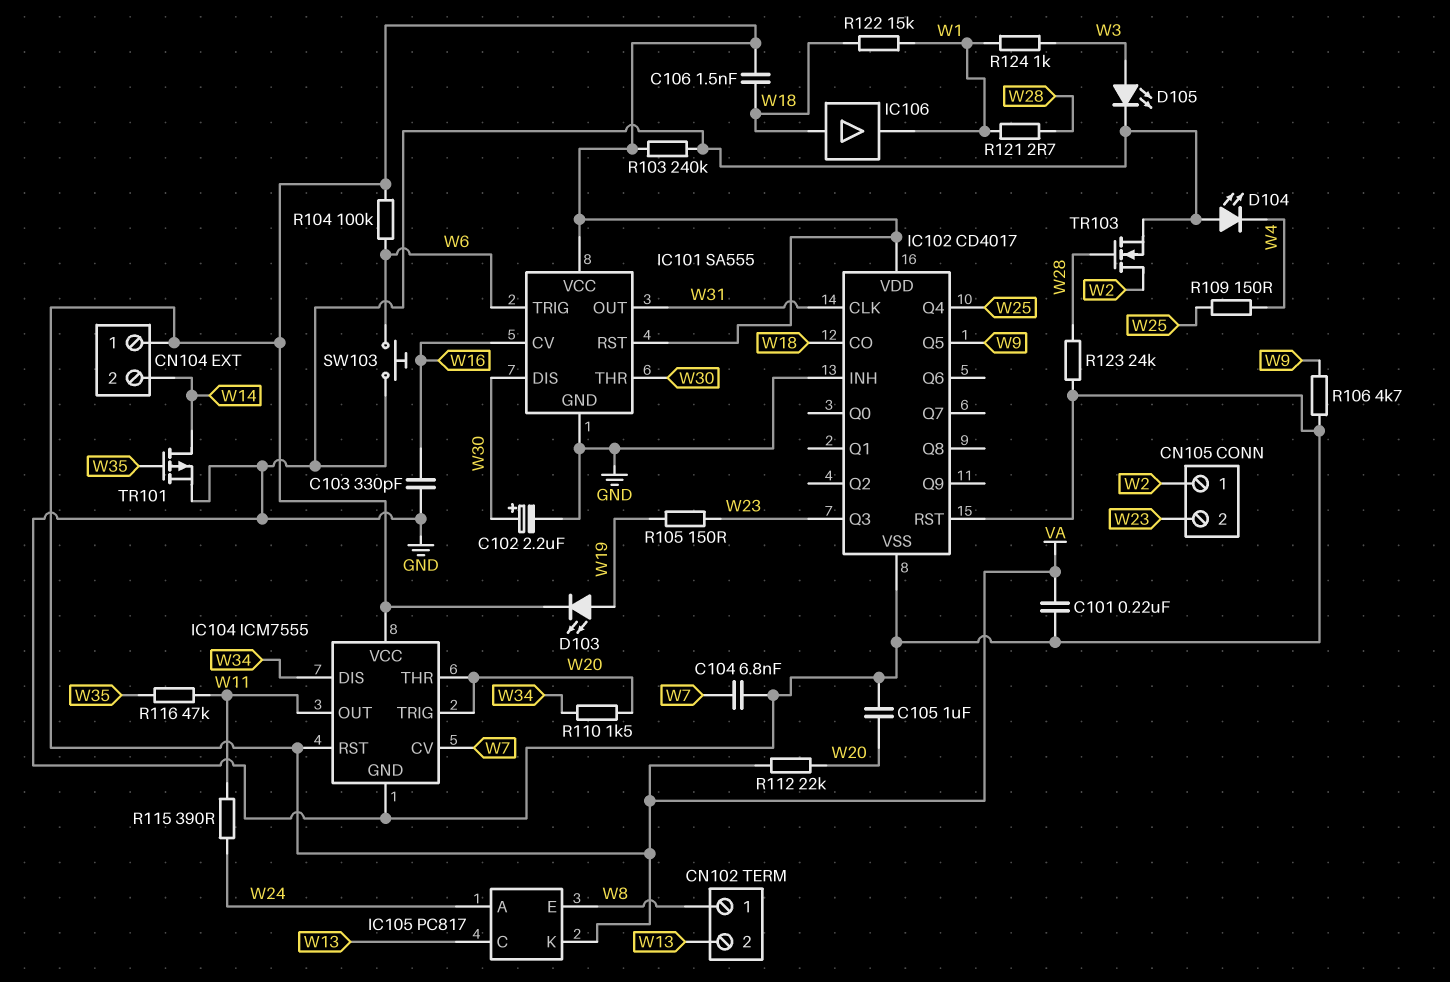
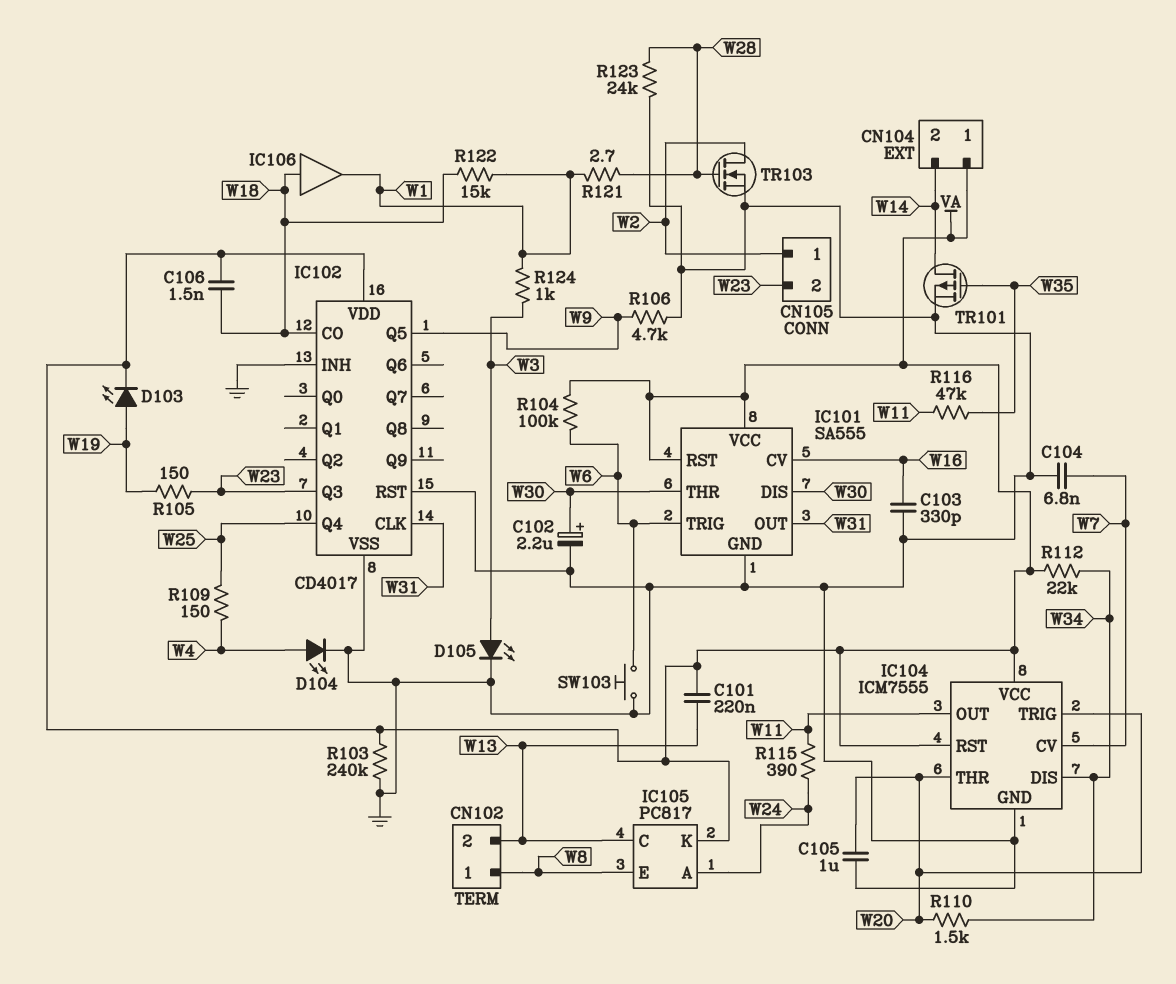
C101: 220nF (GND, VA) -> 220nF (VA, W13)
D104: LED (A GND, K W4) -> LED (A W4, K GND)
R112: 22k (VA, W20) -> 22k (VA, W34)

